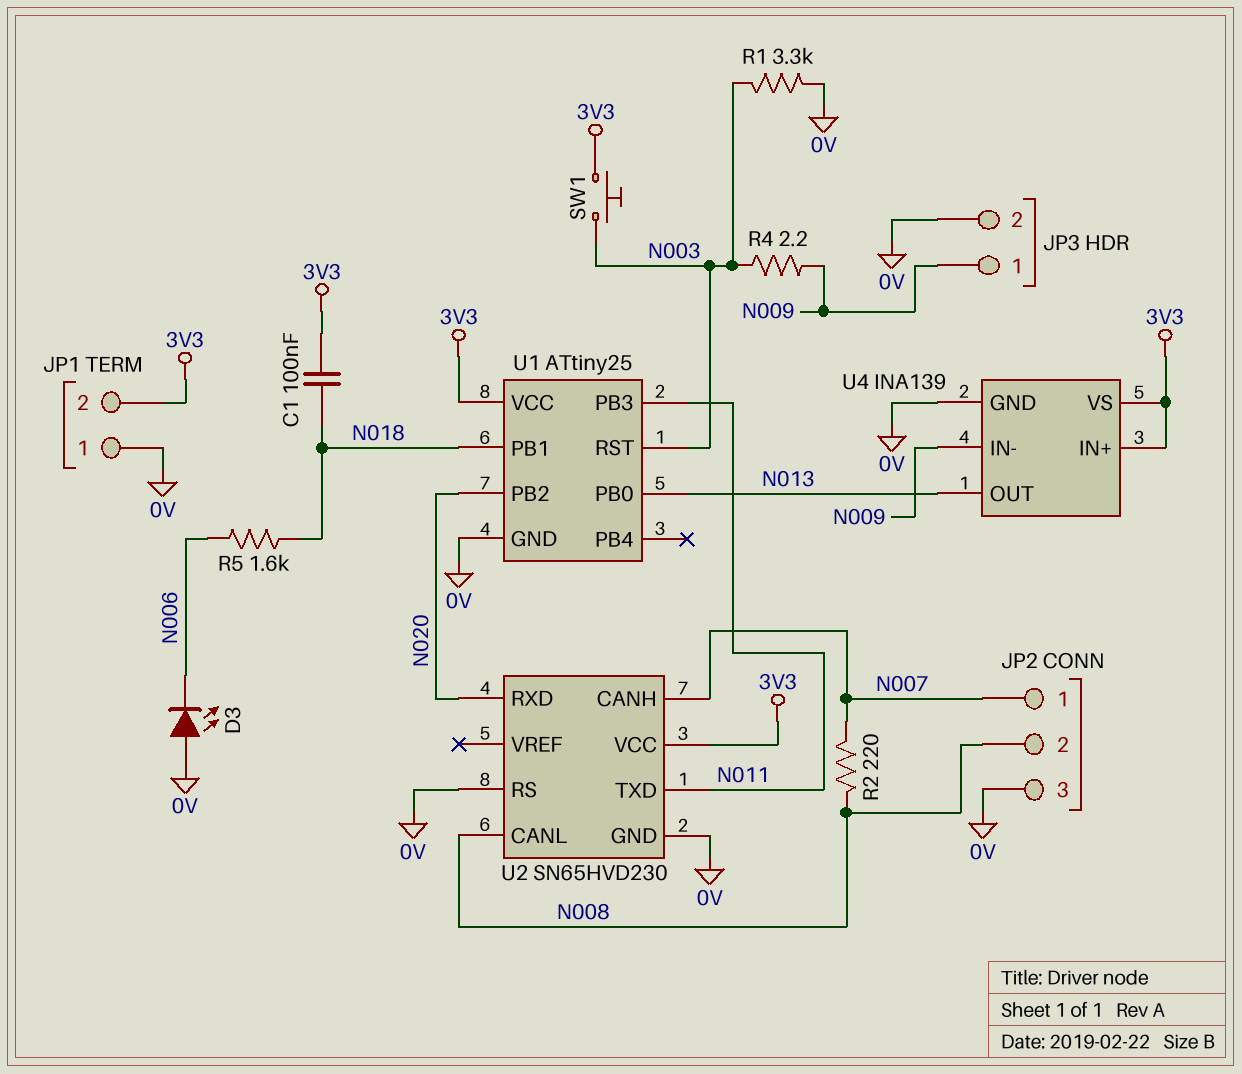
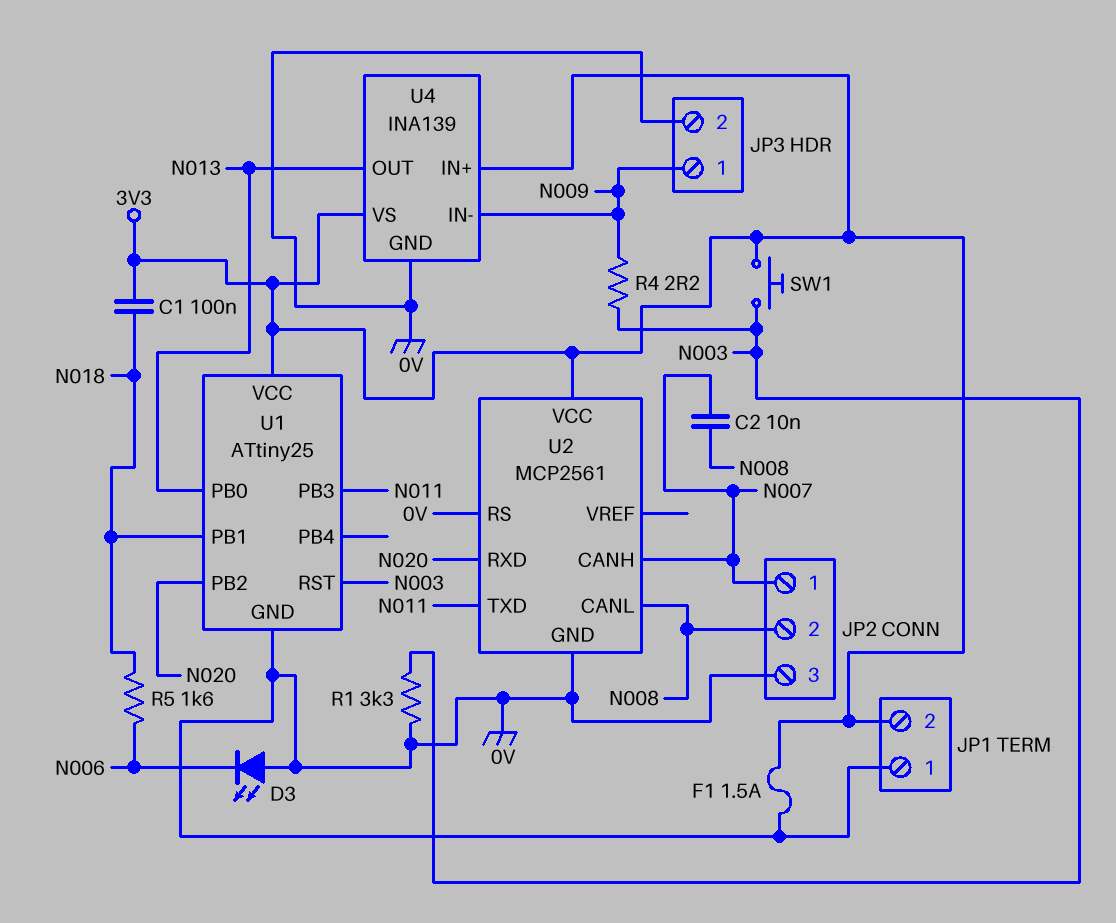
C2: none -> 10nF (N007, N008)
F1: none -> 1.5A (0V, 3V3)
R2: 220 (N007, N008) -> none
U2: SN65HVD230 -> MCP2561

